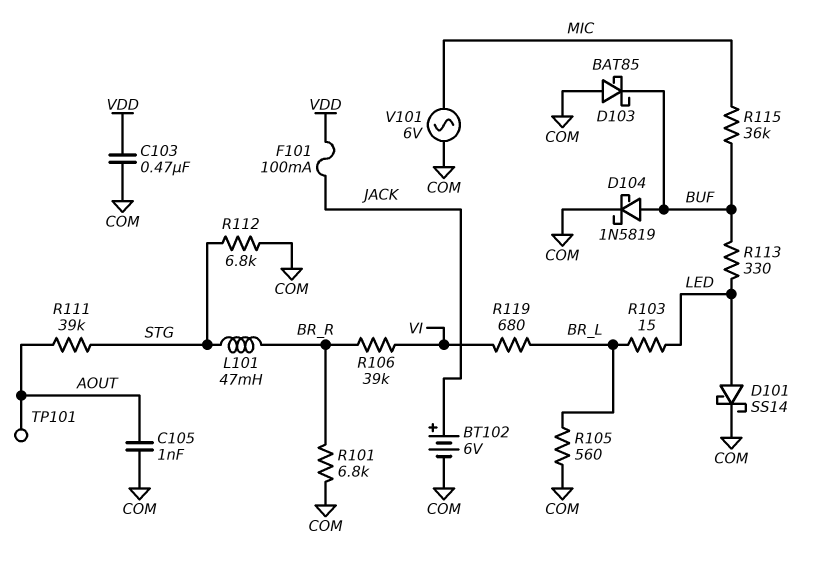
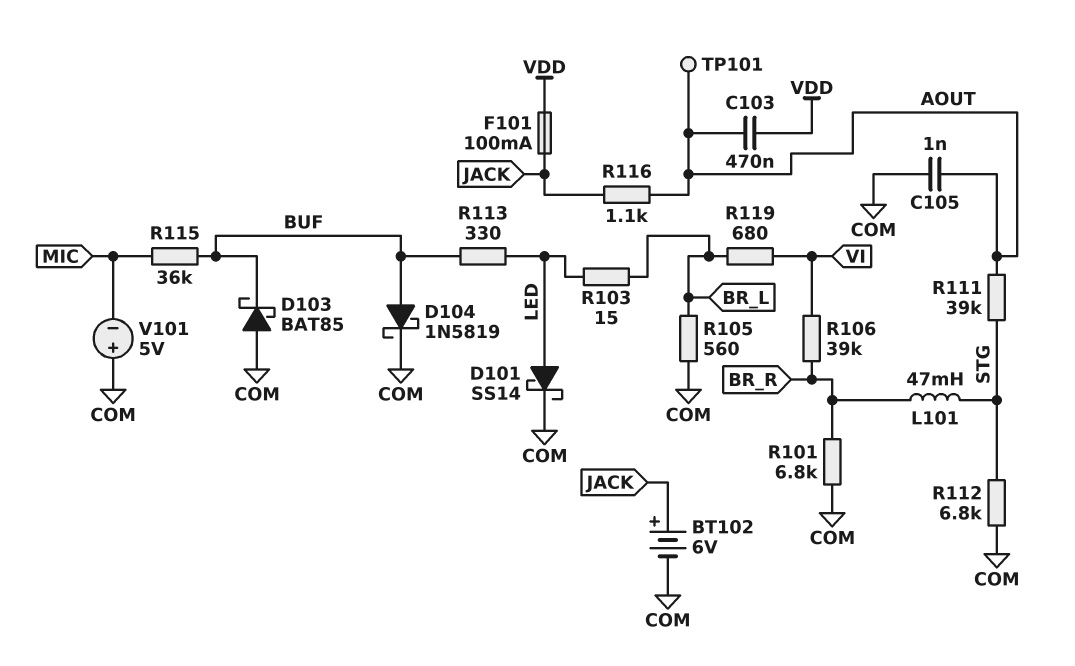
C103: 470nF (COM, VDD) -> 470nF (AOUT, VDD)
R116: none -> 1.1k (AOUT, JACK)
V101: AC 6V (COM, MIC) -> 5V (plus COM, minus MIC)

